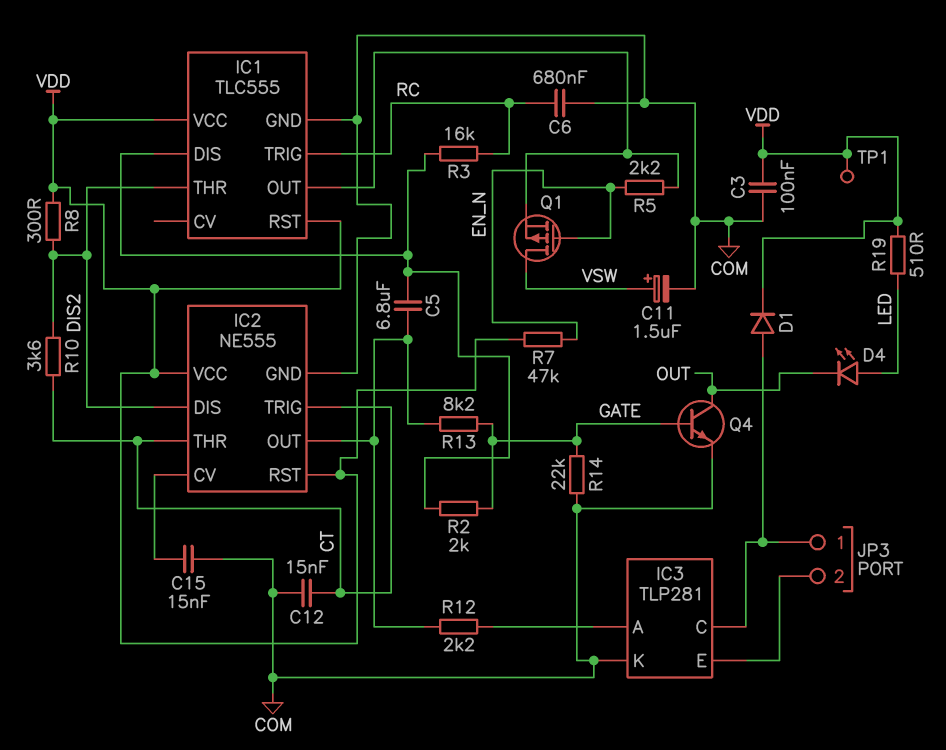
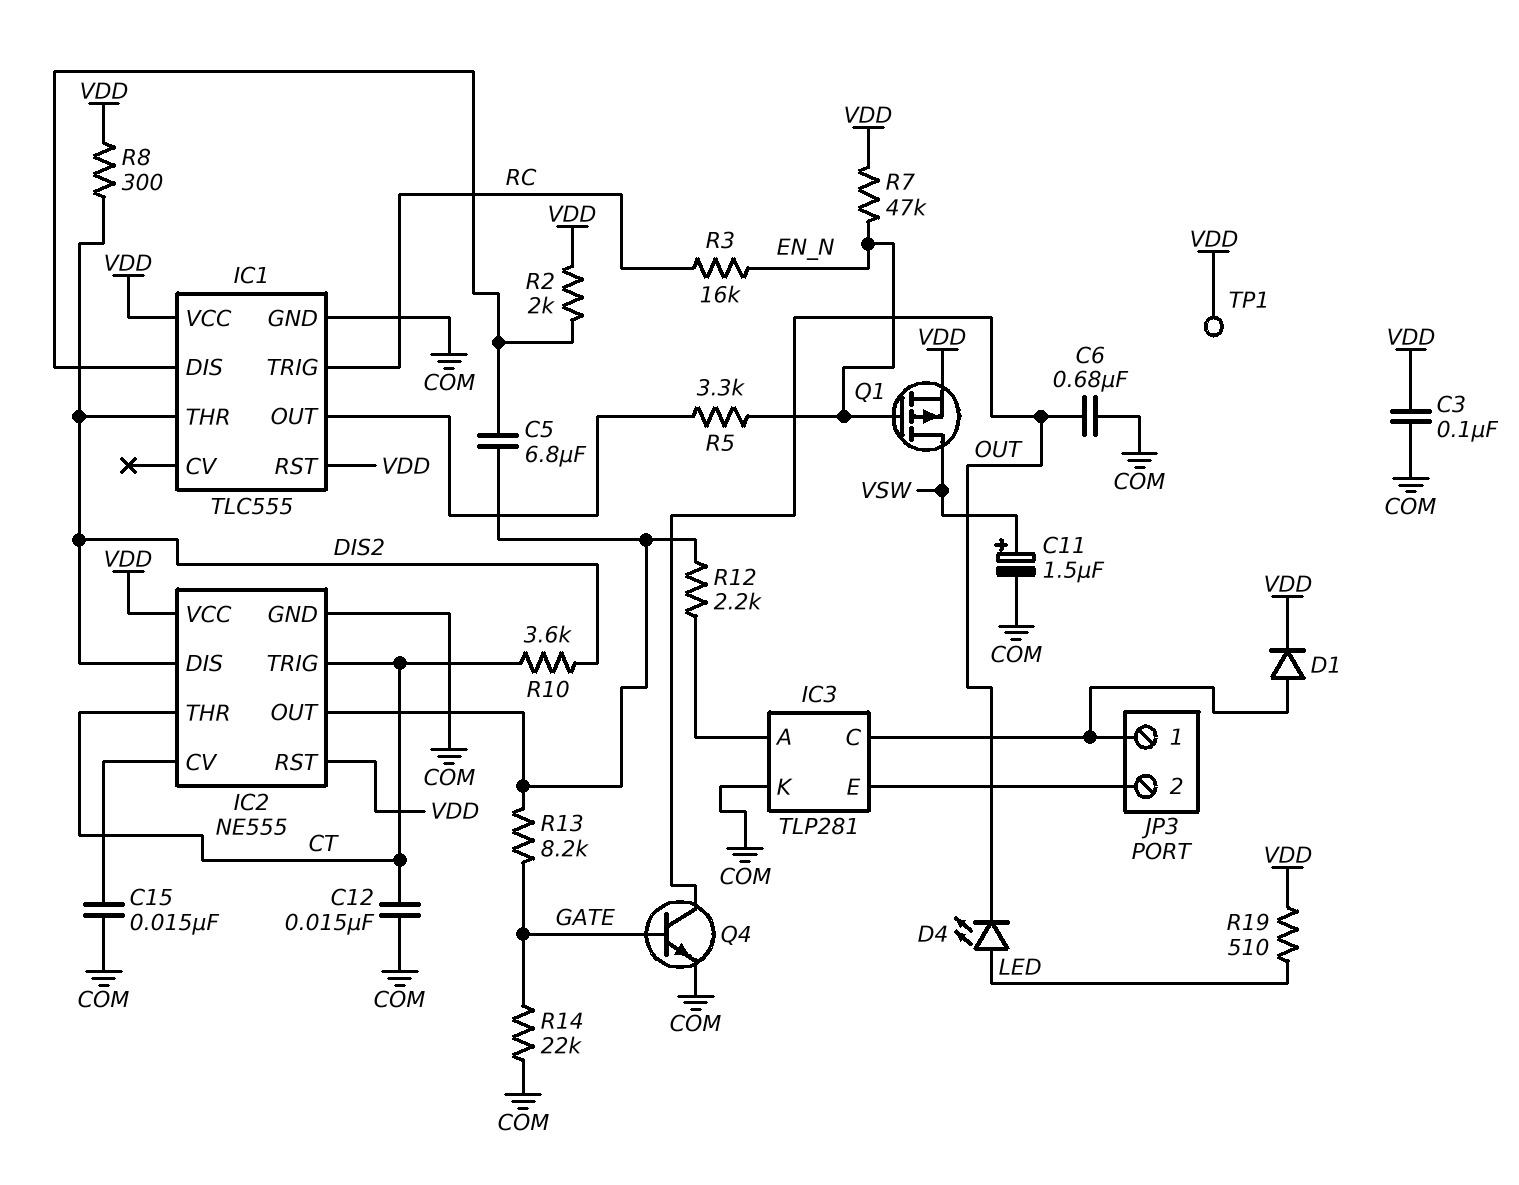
C6: 680nF (COM, RC) -> 680nF (COM, OUT)
Q1: PMOS (G EN_N, D VSW, S IC1/OUT) -> PMOS (G EN_N, D VSW, S VDD)
R2: 2k (GATE, IC1/DIS) -> 2k (IC1/DIS, VDD)
R3: 16k (IC1/DIS, RC) -> 16k (EN_N, RC)
R5: 2.2k (EN_N, IC1/OUT) -> 3.3k (EN_N, IC1/OUT)

